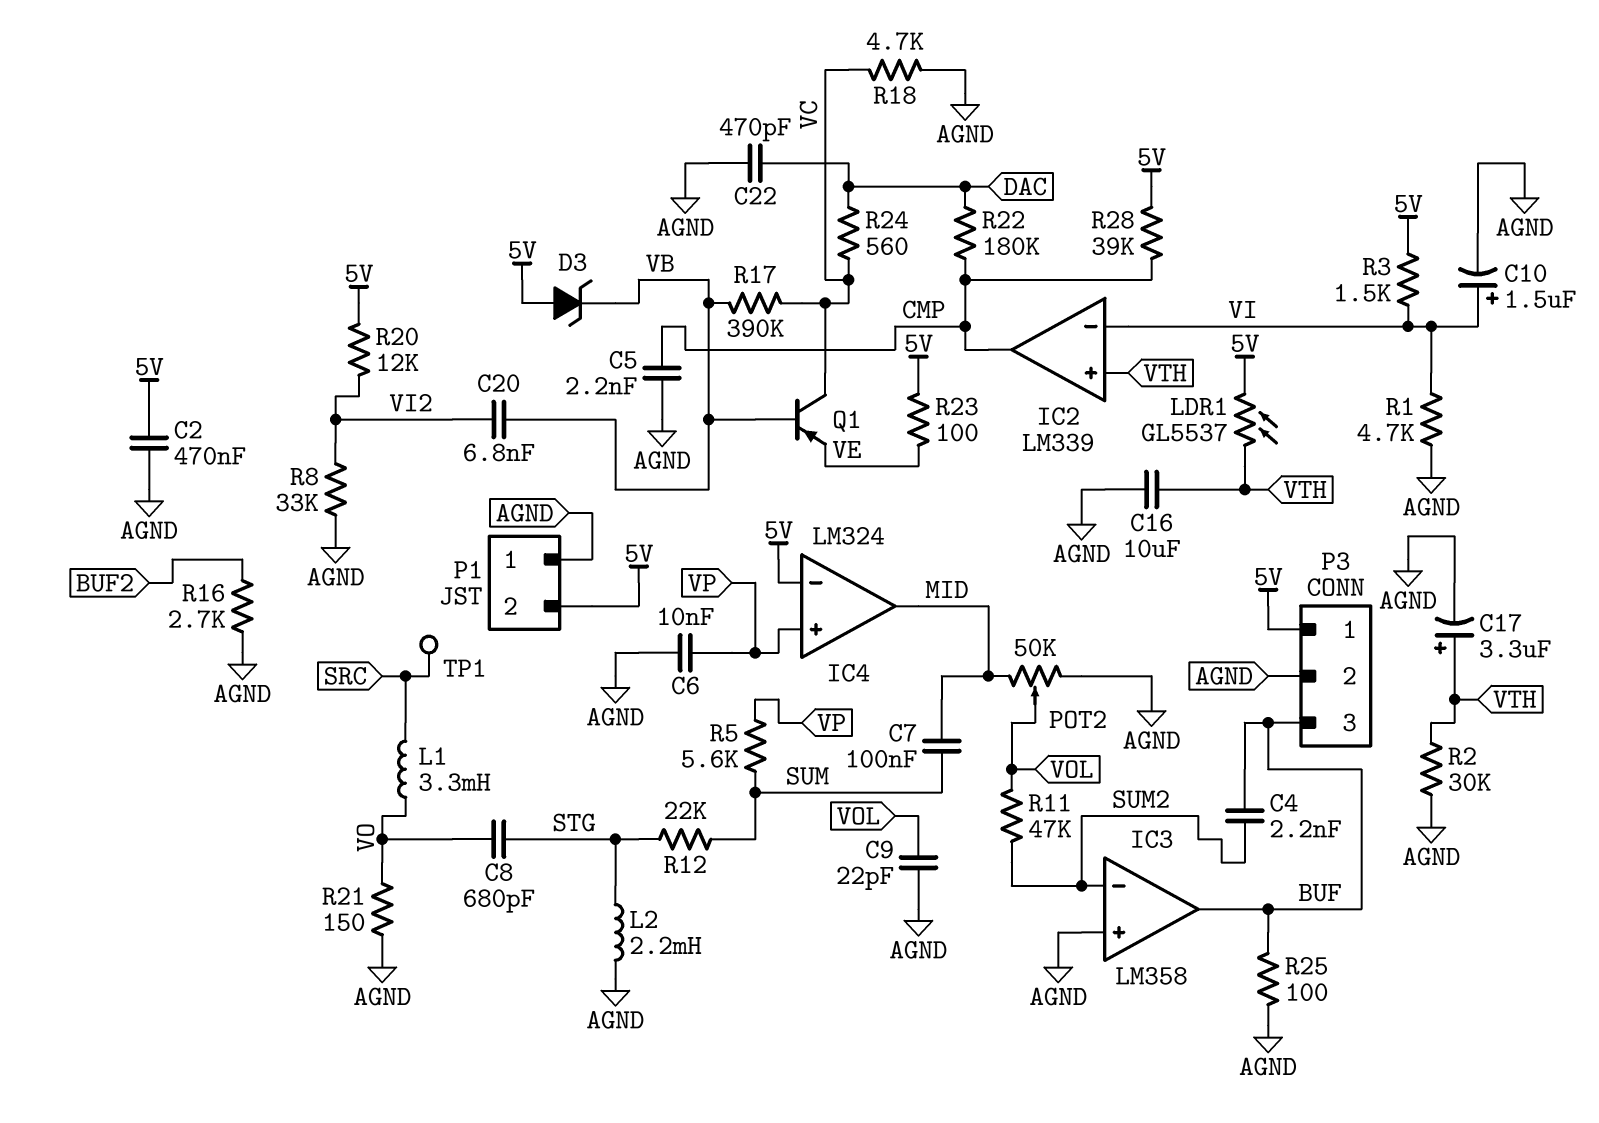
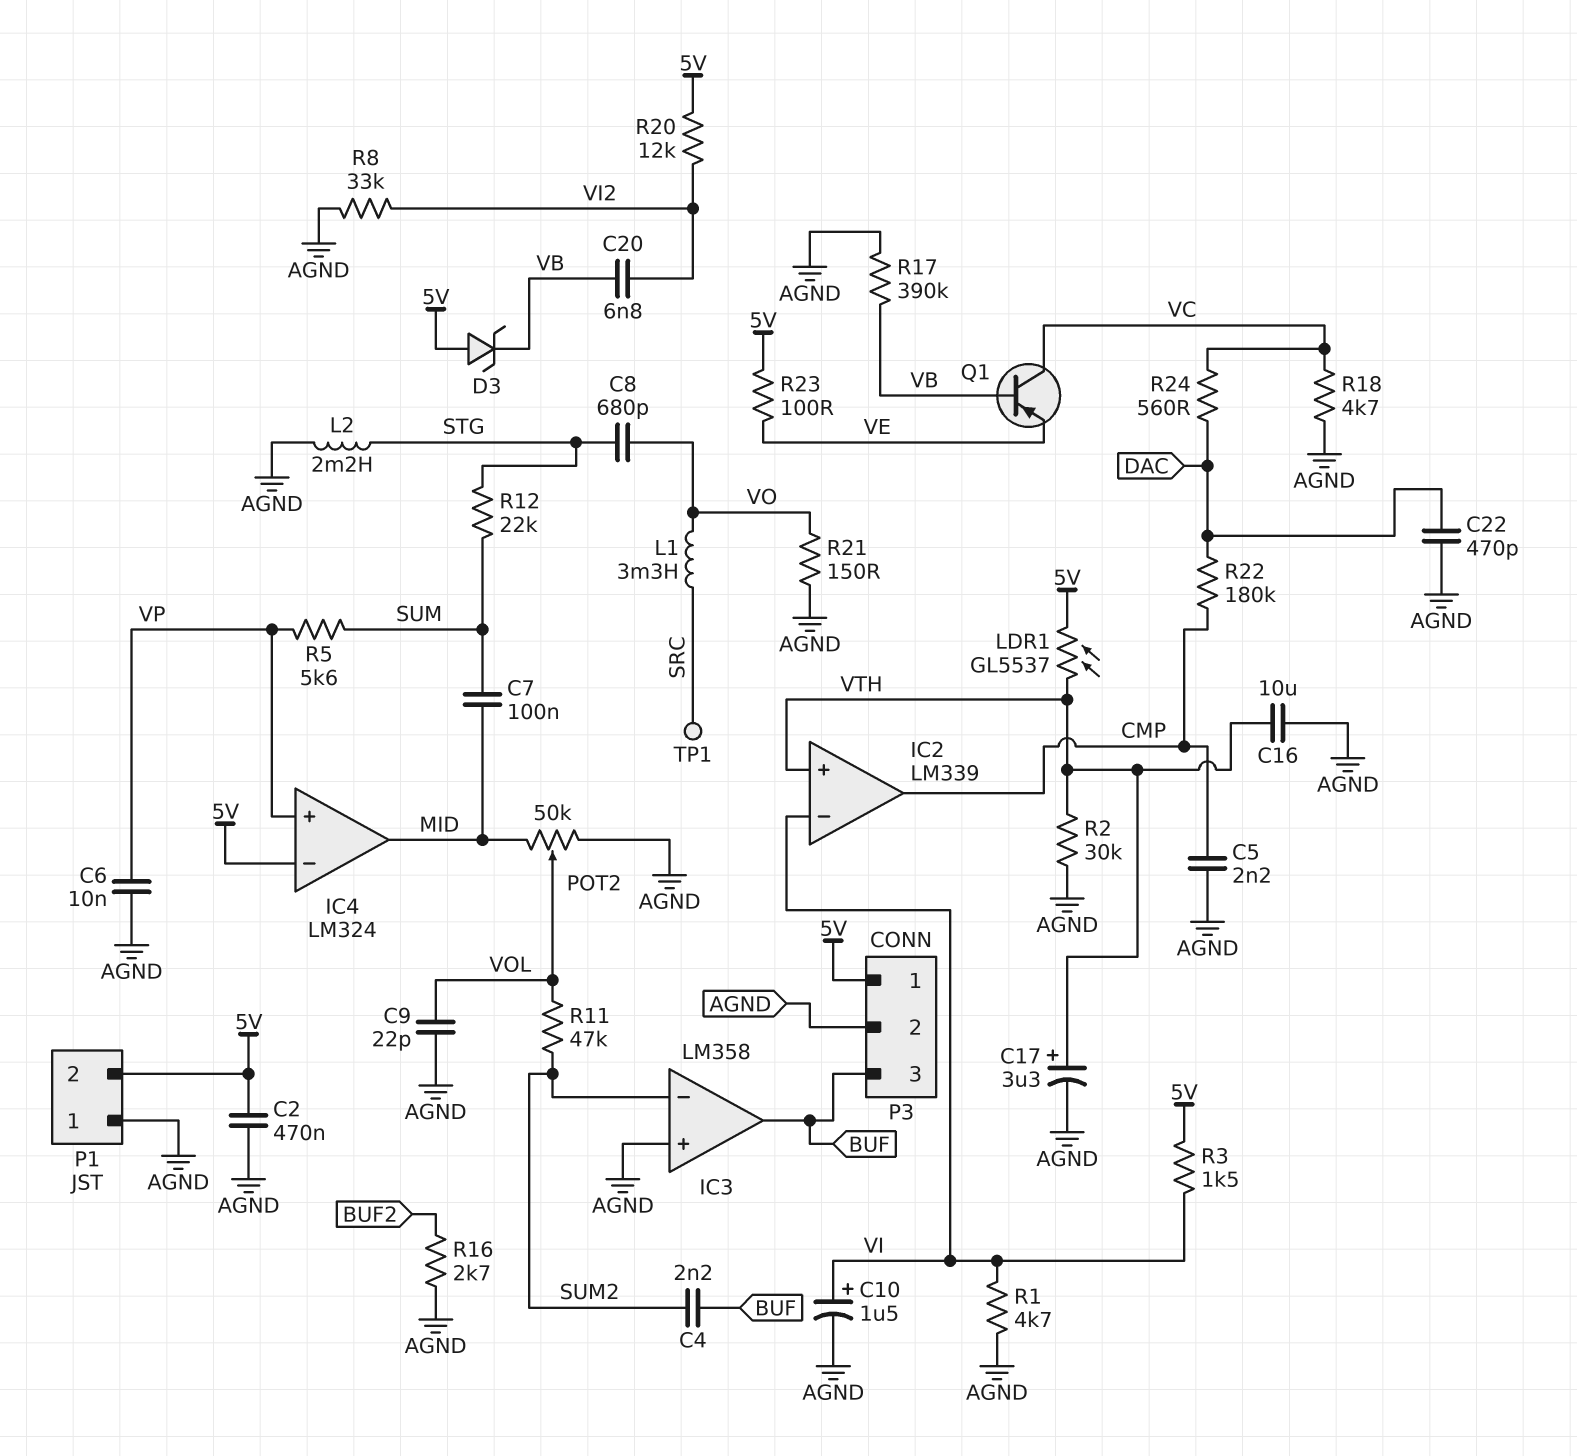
R17: 390k (VB, VC) -> 390k (AGND, VB)
R25: 100 (AGND, BUF) -> none
R28: 39k (5V, CMP) -> none

